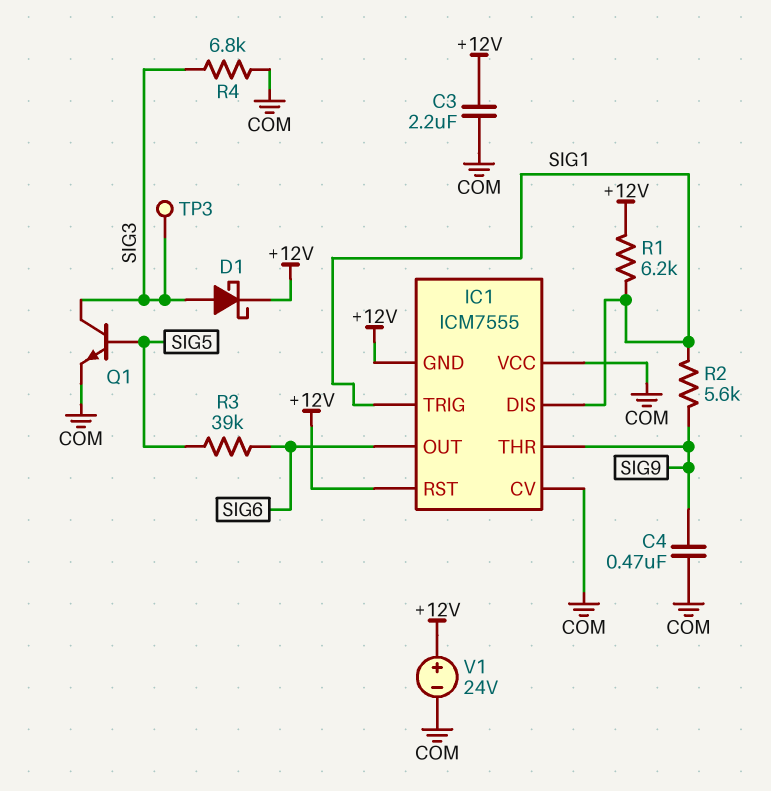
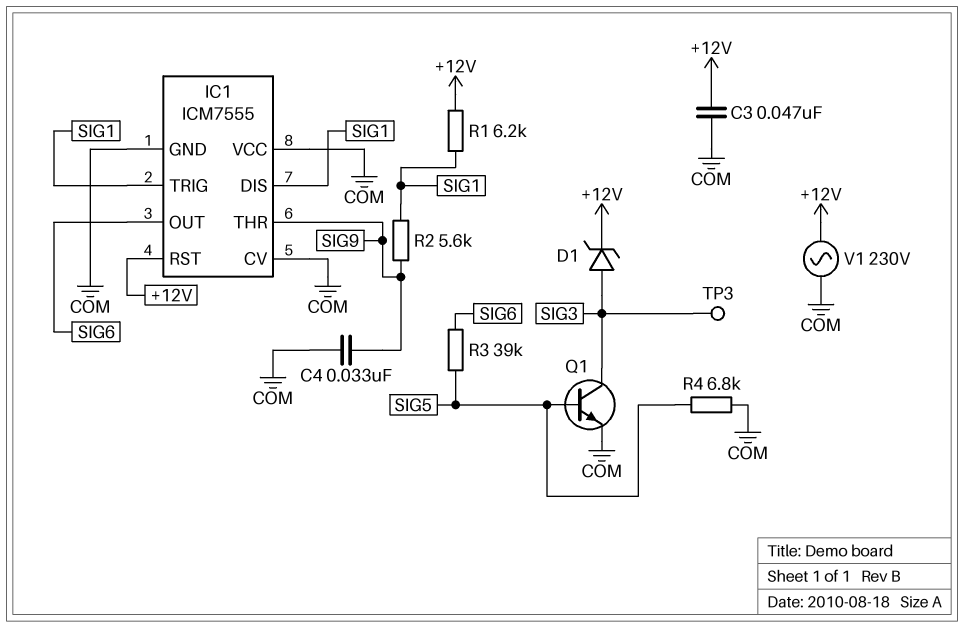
C3: 2.2uF (+12V, COM) -> 47nF (+12V, COM)
C4: 470nF (COM, SIG9) -> 33nF (COM, SIG9)
D1: schottky (A SIG3, K +12V) -> zener (A SIG3, K +12V)
IC1 pin GND: +12V -> COM
R4: 6.8k (COM, SIG3) -> 6.8k (COM, SIG5)
V1: 24V (plus +12V, minus COM) -> AC 230V (+12V, COM)

